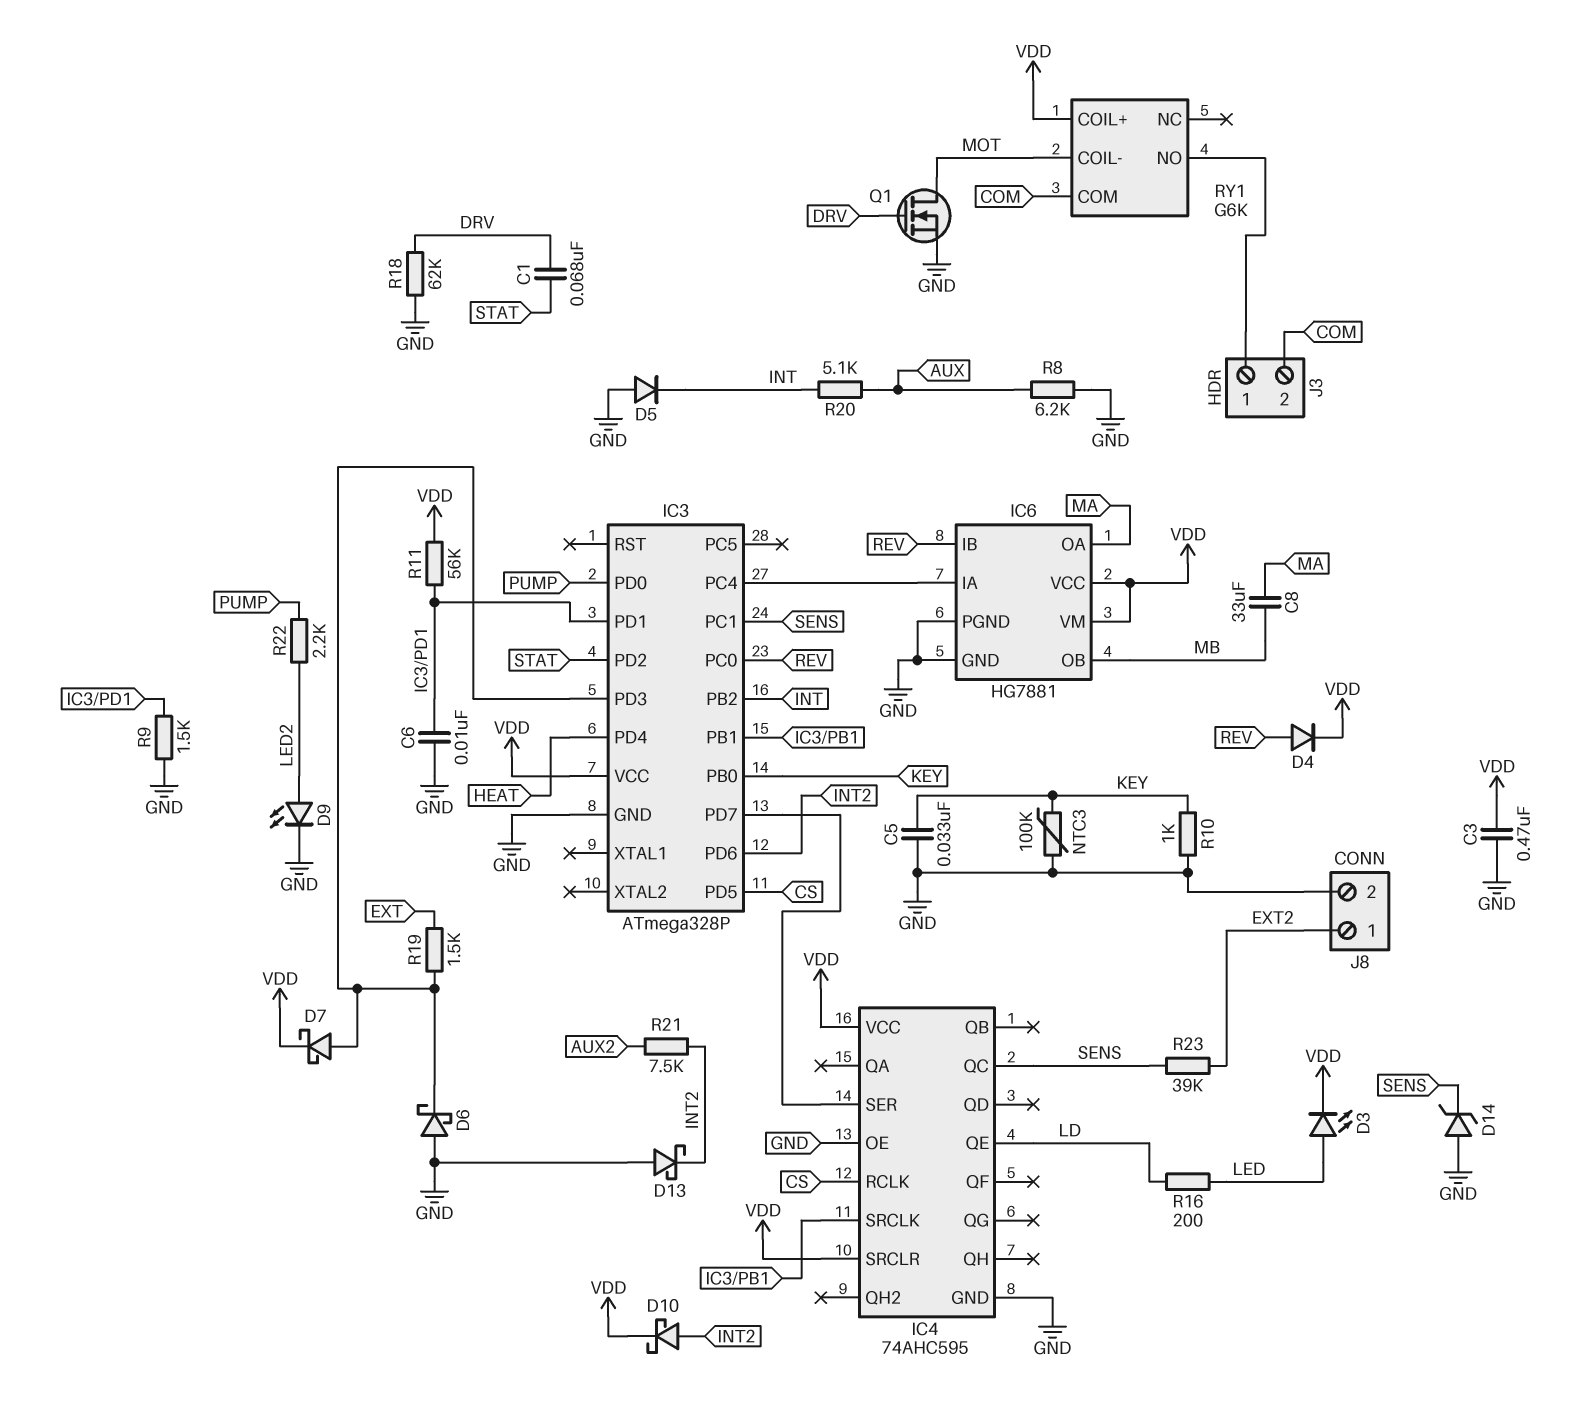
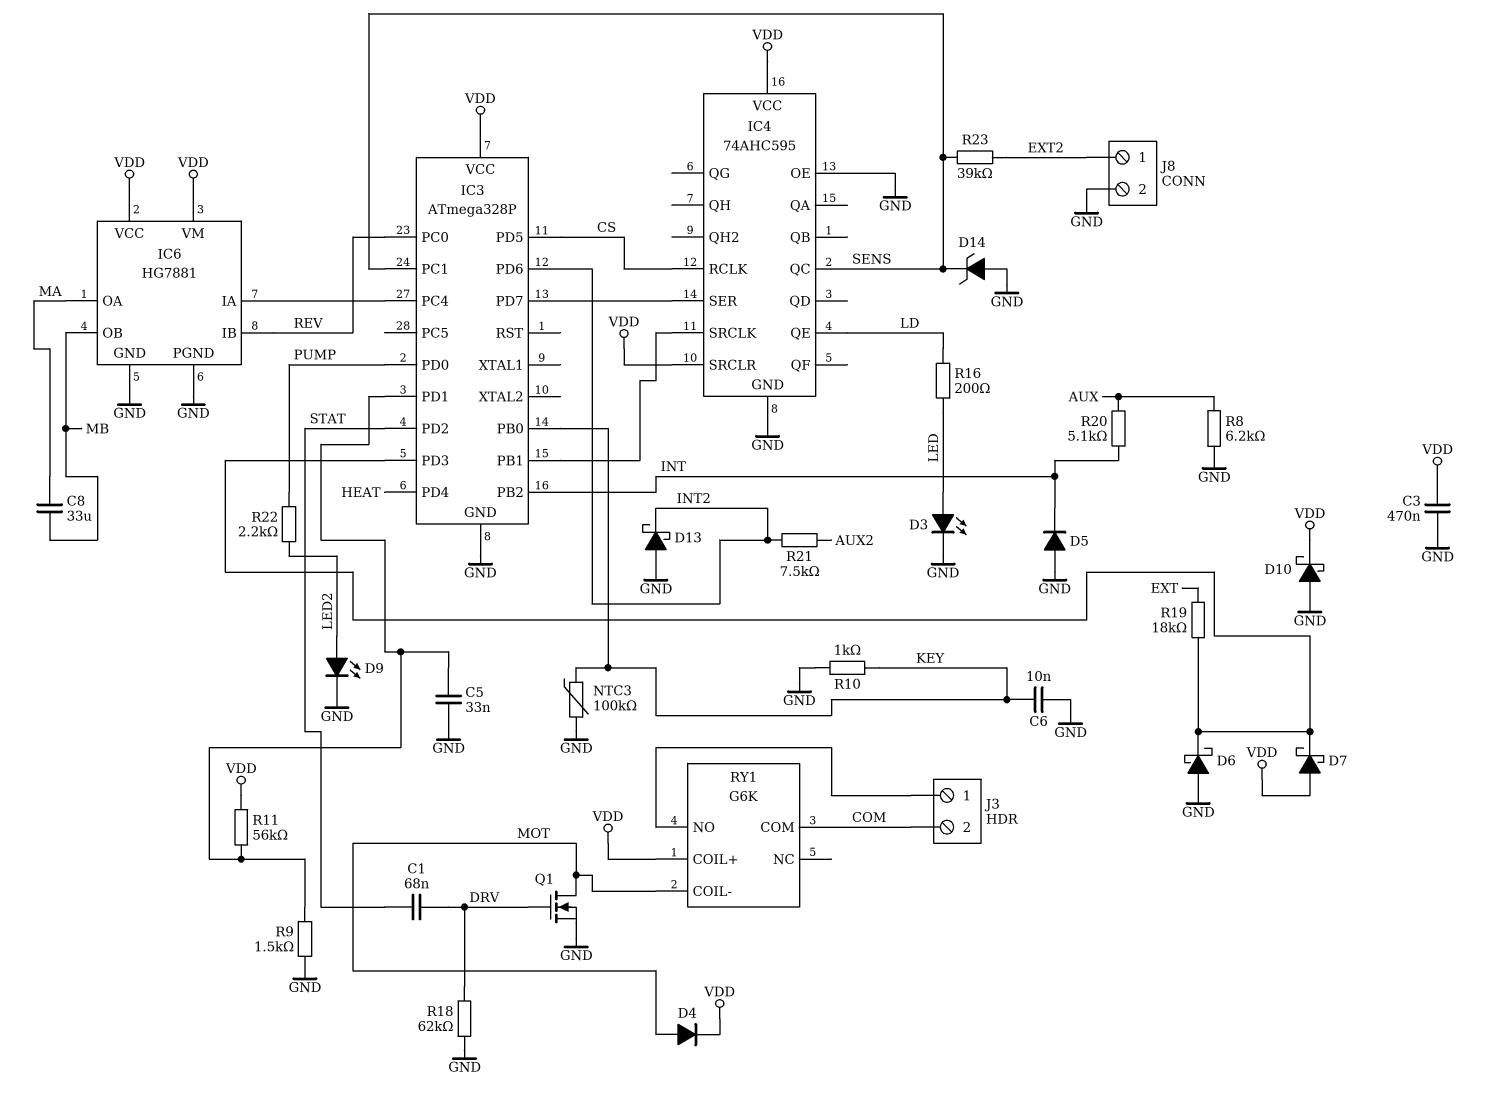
C5: 33nF (GND, KEY) -> 33nF (GND, IC3/PD1)
C6: 10nF (GND, IC3/PD1) -> 10nF (GND, KEY)
D3: LED (A LED, K VDD) -> LED (A LED, K GND)
D4: diode (A REV, K VDD) -> diode (A MOT, K VDD)
D7: schottky (A IC3/PD3, K VDD) -> schottky (A VDD, K IC3/PD3)
D10: schottky (A INT2, K VDD) -> schottky (A GND, K VDD)
R19: 1.5k (EXT, IC3/PD3) -> 18k (EXT, IC3/PD3)

